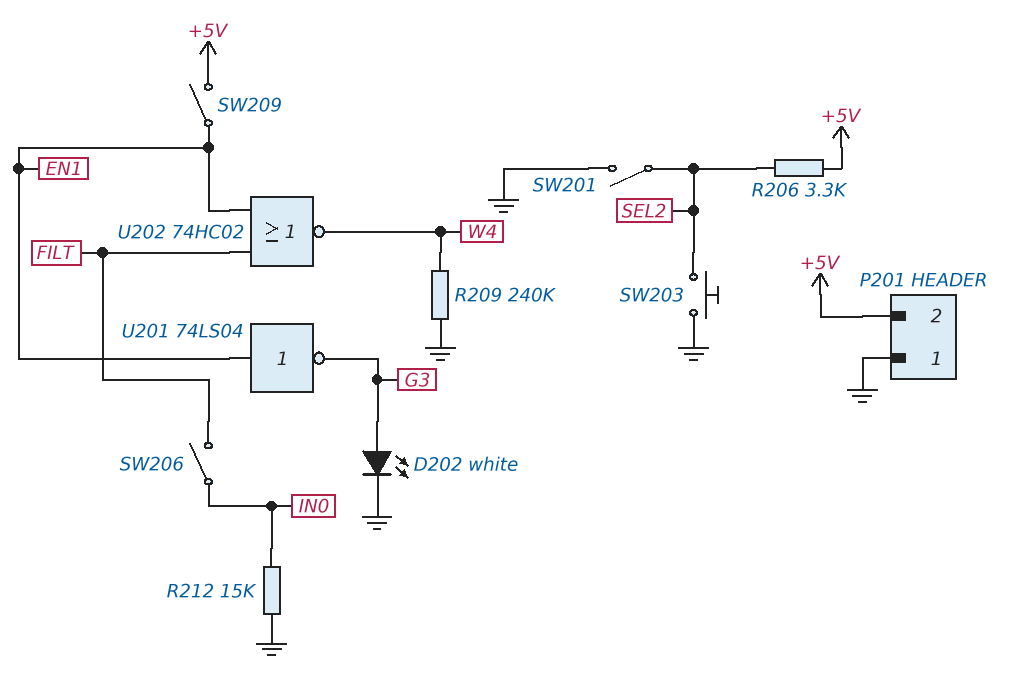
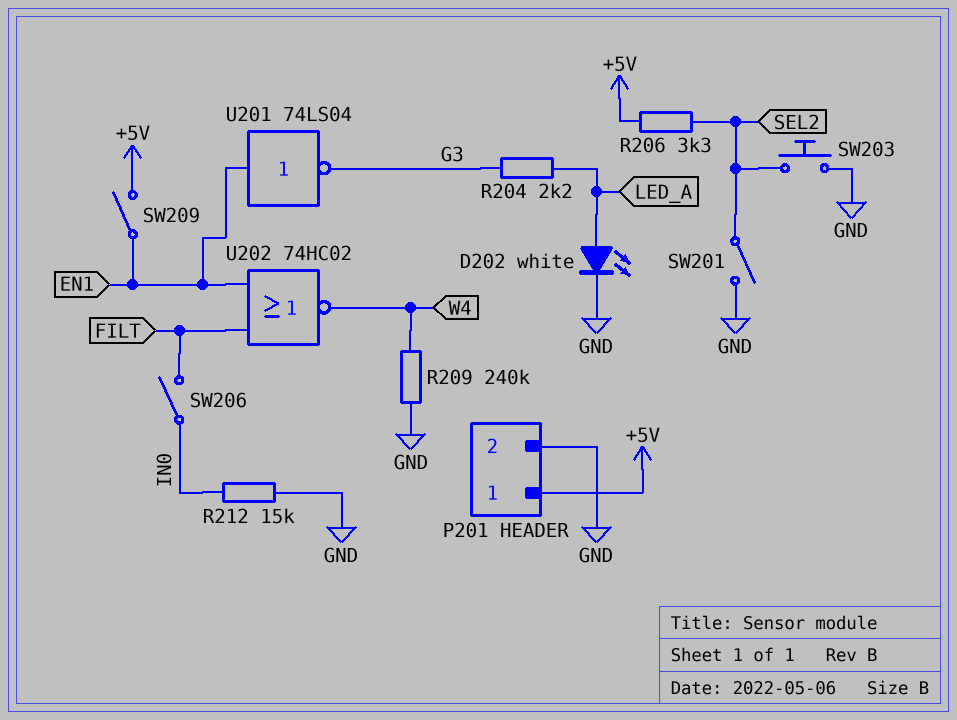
D202: LED white (A G3, K GND) -> LED white (A LED_A, K GND)
P201 pin 1: GND -> +5V
P201 pin 2: +5V -> GND
R204: none -> 2.2k (G3, LED_A)

